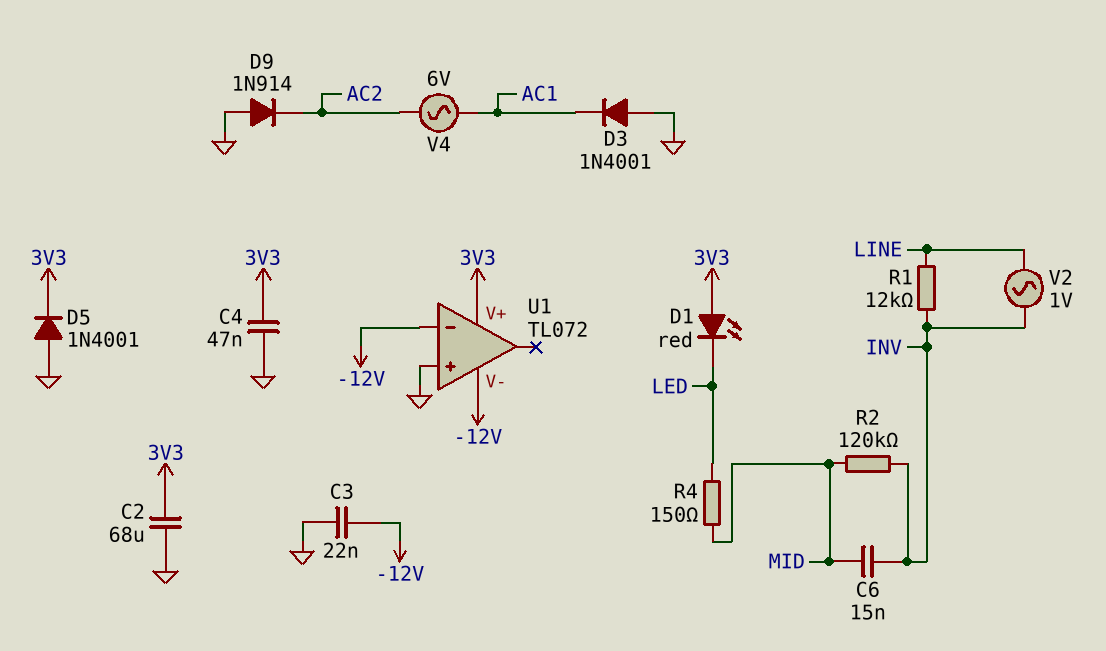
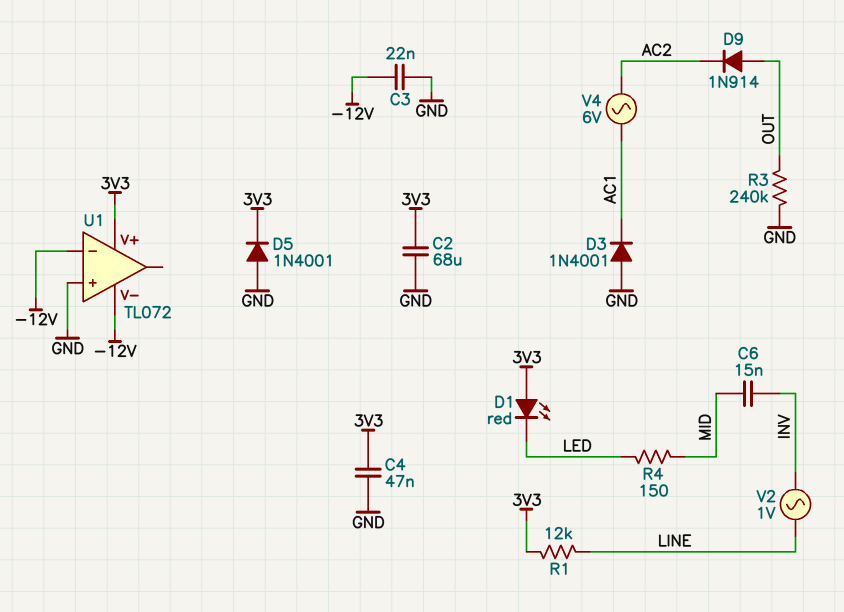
D9: diode 1N914 (A GND, K AC2) -> diode 1N914 (A OUT, K AC2)
R1: 12k (INV, LINE) -> 12k (3V3, LINE)
R2: 120k (INV, MID) -> none
R3: none -> 240k (GND, OUT)

